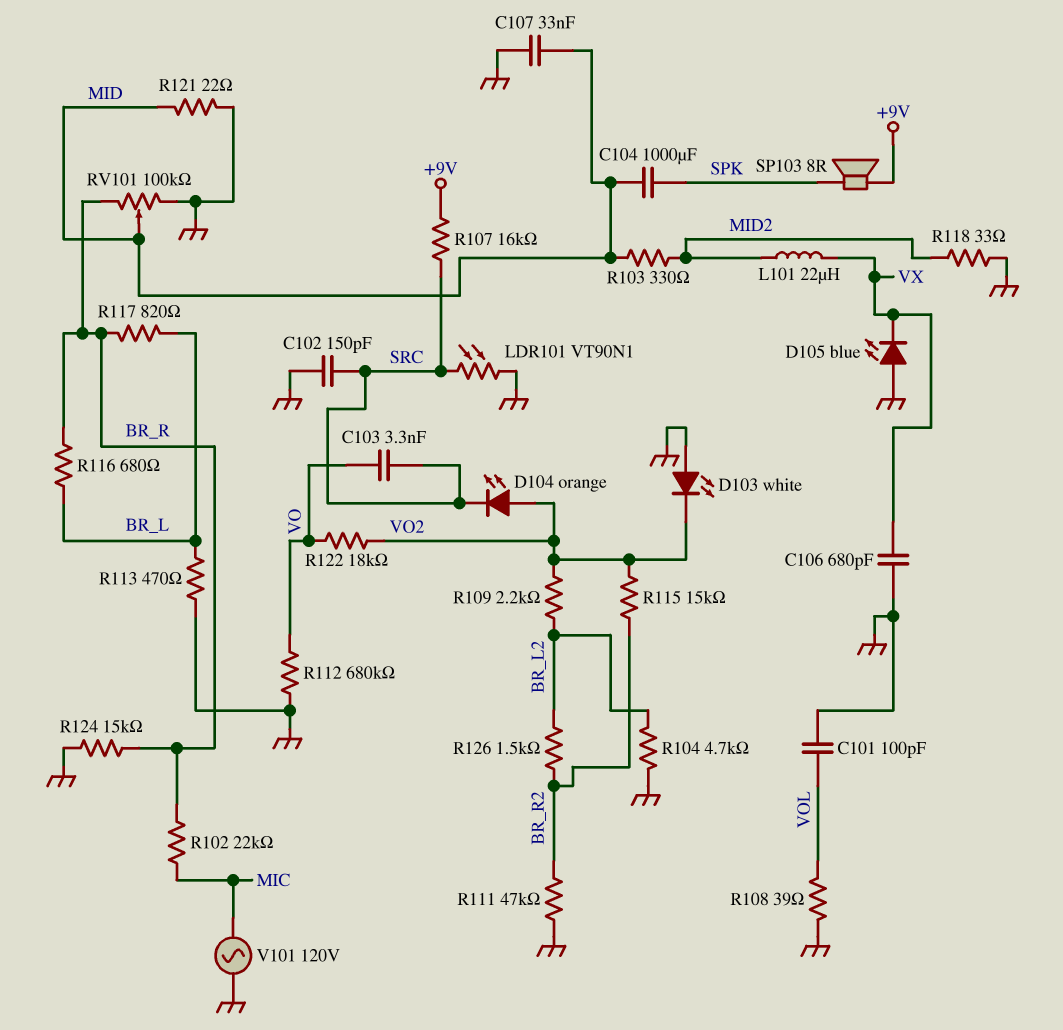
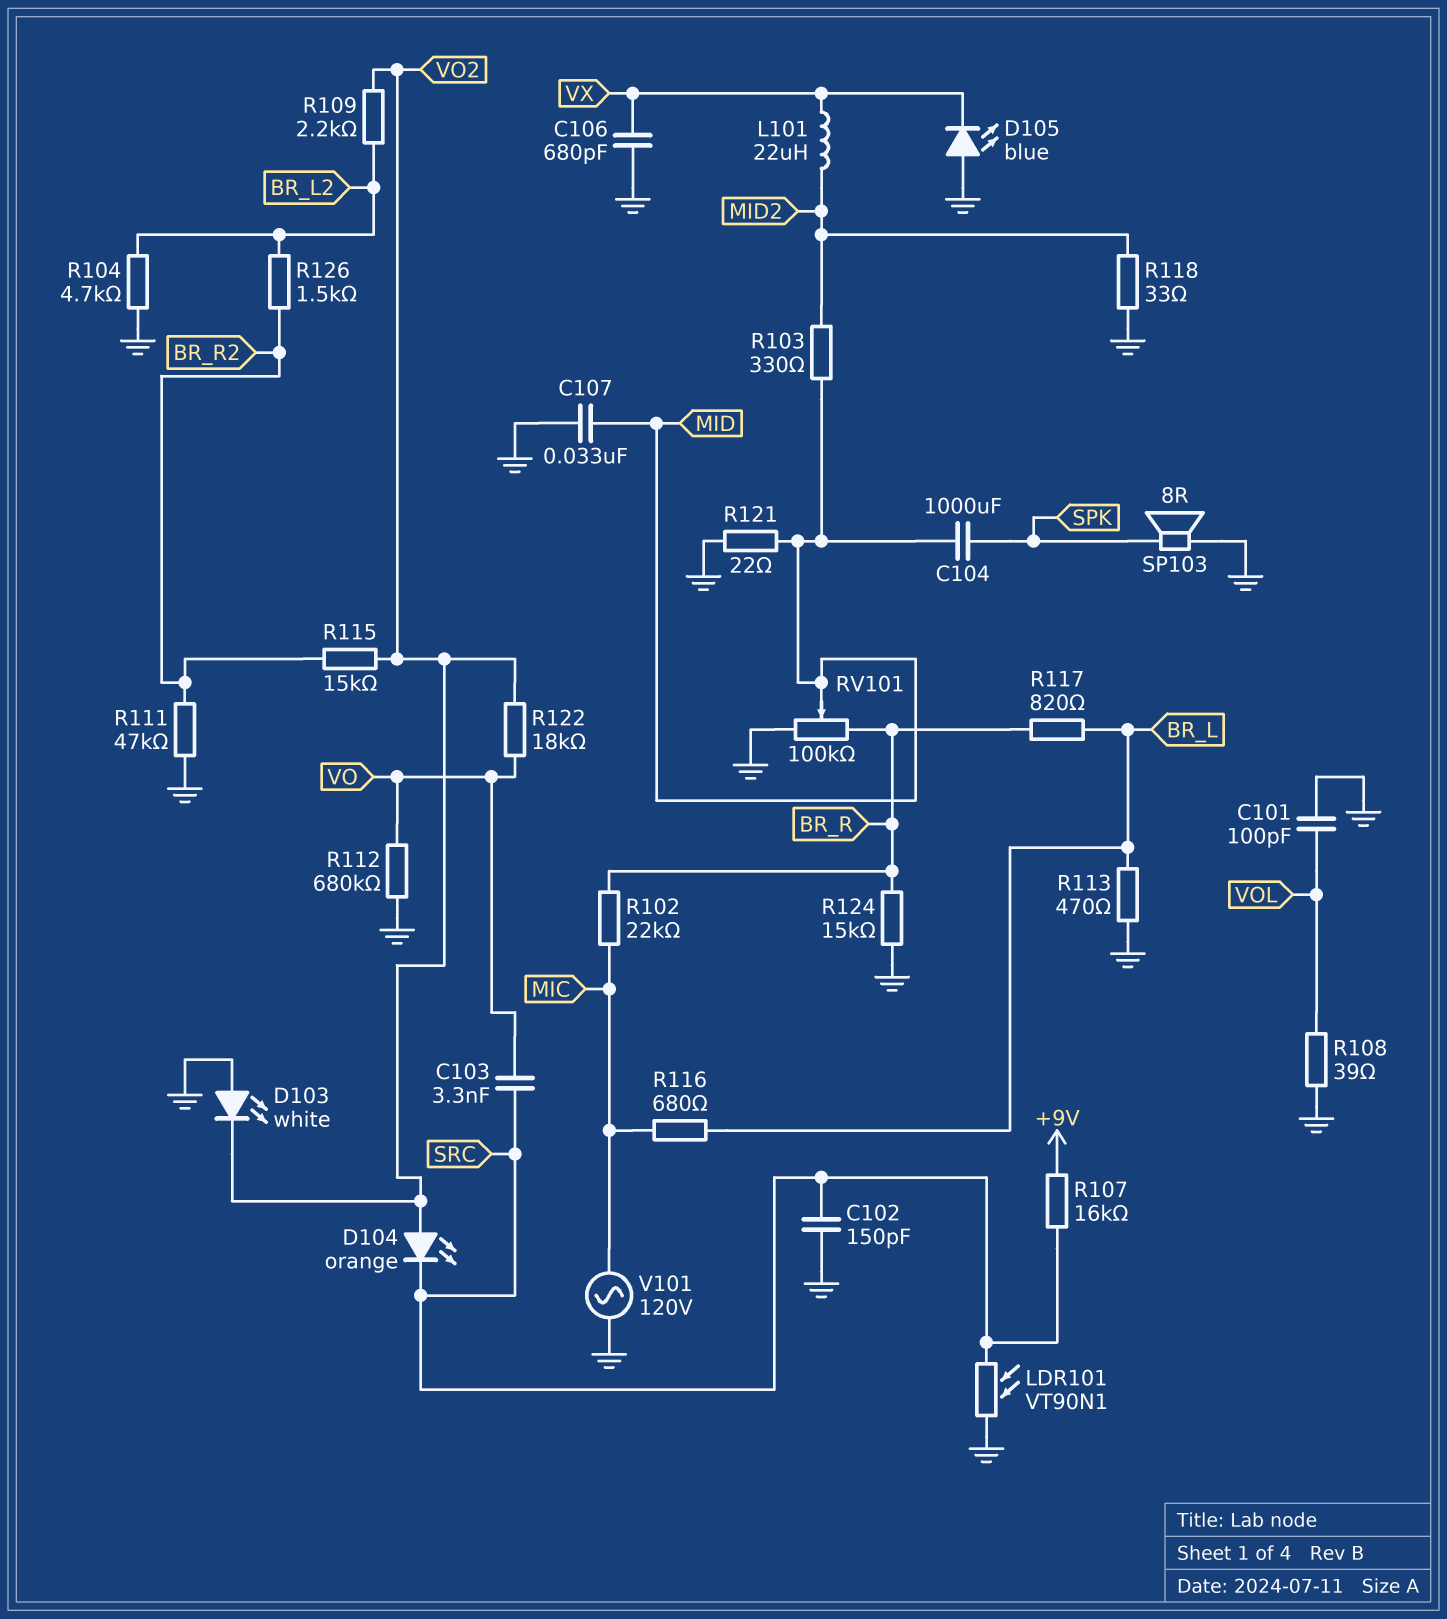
R116: 680 (BR_L, BR_R) -> 680 (BR_L, MIC)
SP103: speaker 8R (+9V, SPK) -> speaker 8R (GND, SPK)

